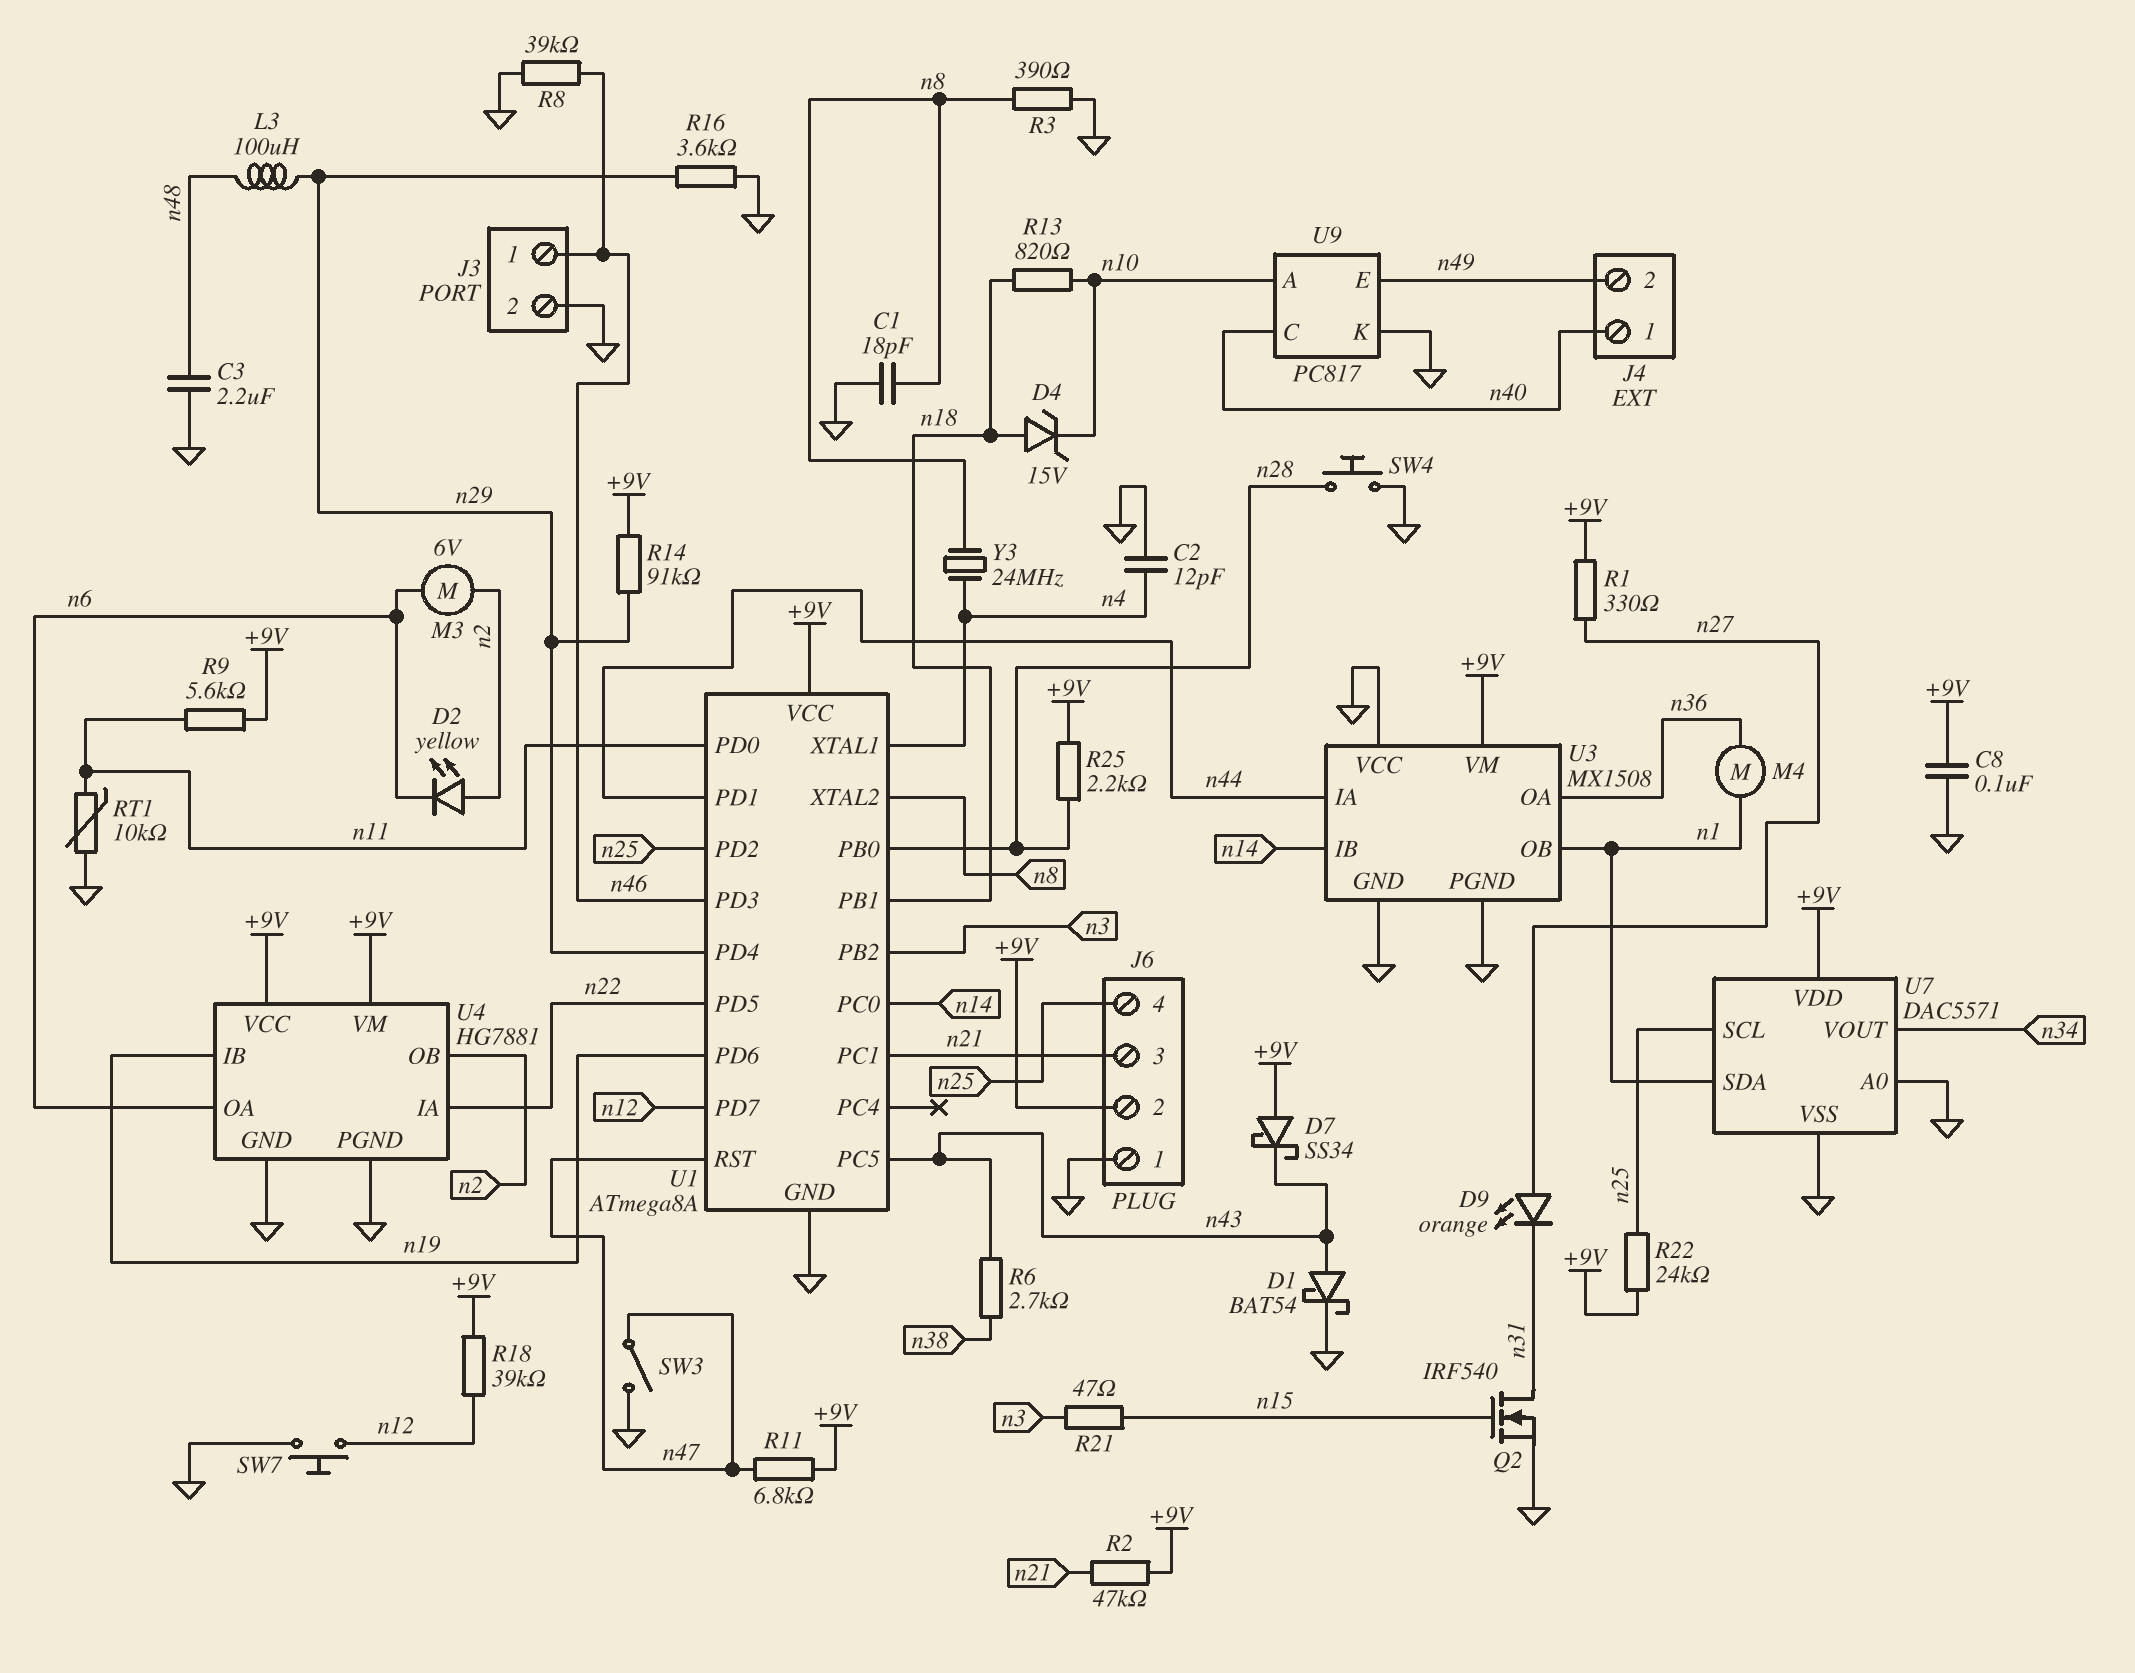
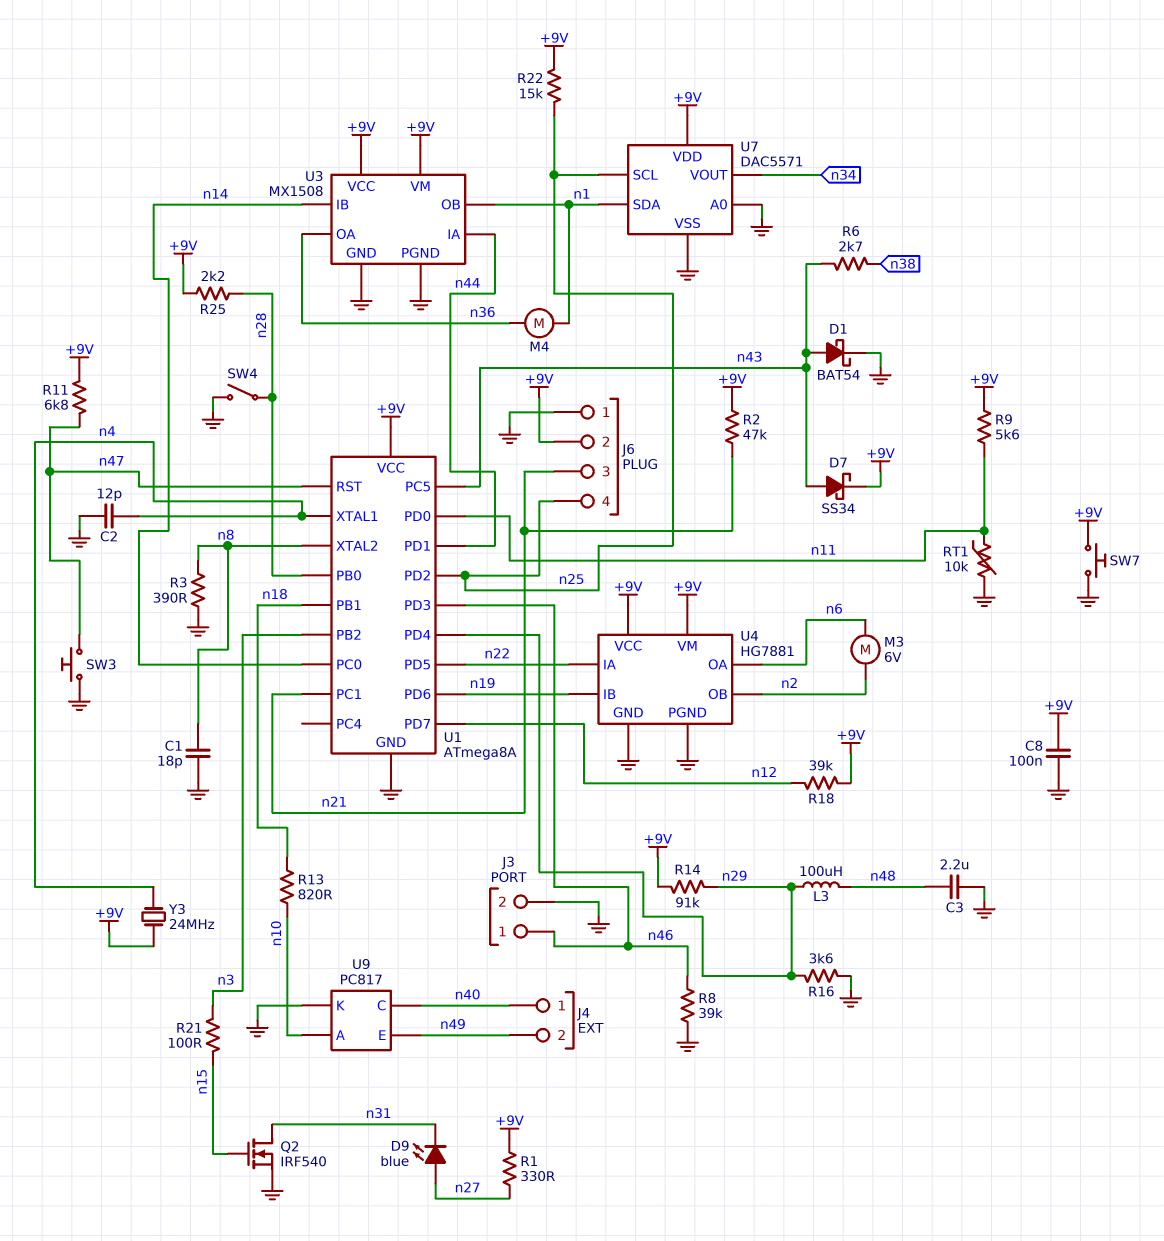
D2: LED yellow (A n2, K n6) -> none
D4: zener 15V (A n18, K n10) -> none
D7: schottky SS34 (A +9V, K n43) -> schottky SS34 (A n43, K +9V)
D9: LED orange (A n27, K n31) -> LED blue (A n27, K n31)
R21: 47 (n3, n15) -> 100 (n3, n15)
R22: 24k (+9V, n25) -> 15k (+9V, n25)
SW3: switch (GND, n47) -> button (GND, n47)
SW4: button (GND, n28) -> switch (GND, n28)
SW7: button (GND, n12) -> button (+9V, GND)
U3 pin VCC: GND -> +9V
Y3: 24MHz (n4, n8) -> 24MHz (+9V, n4)

